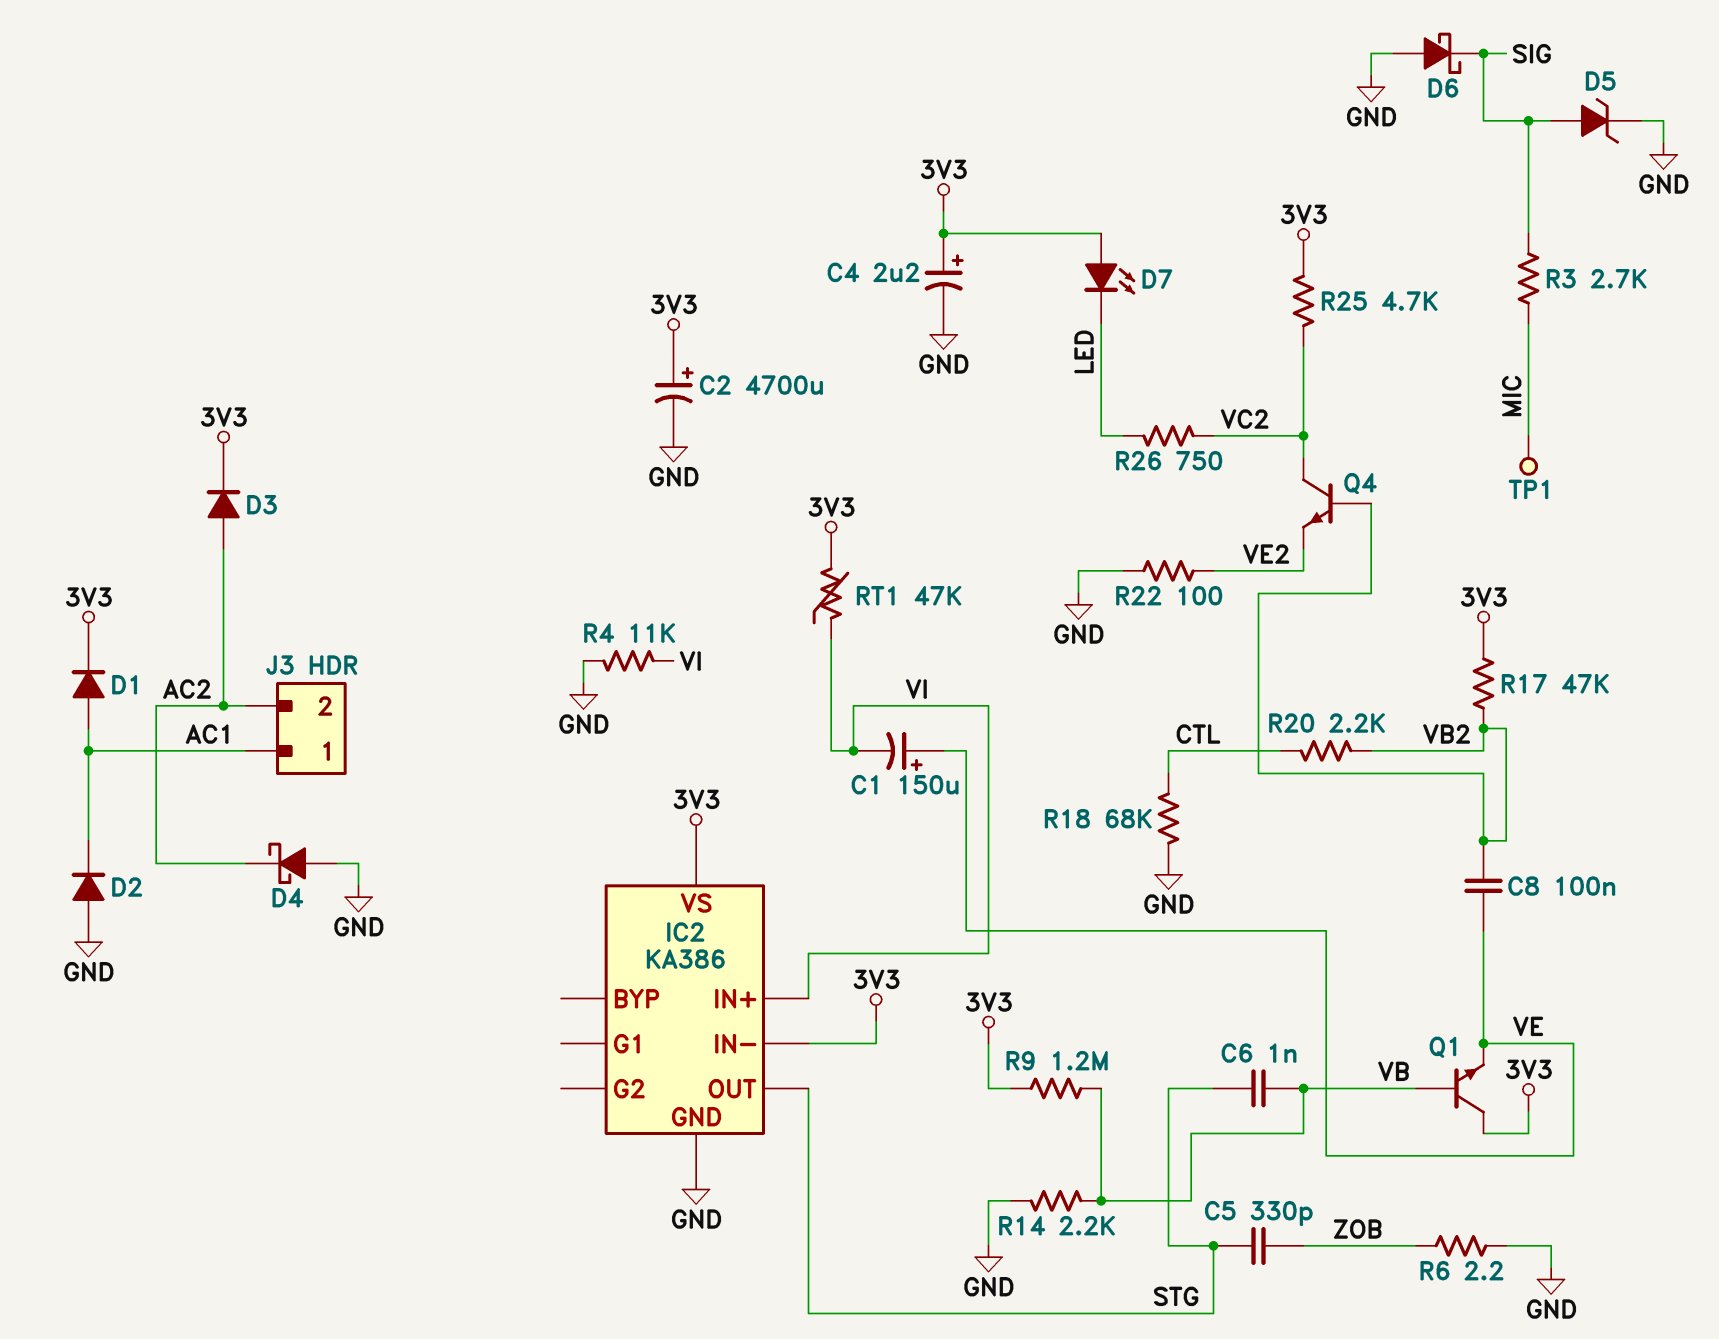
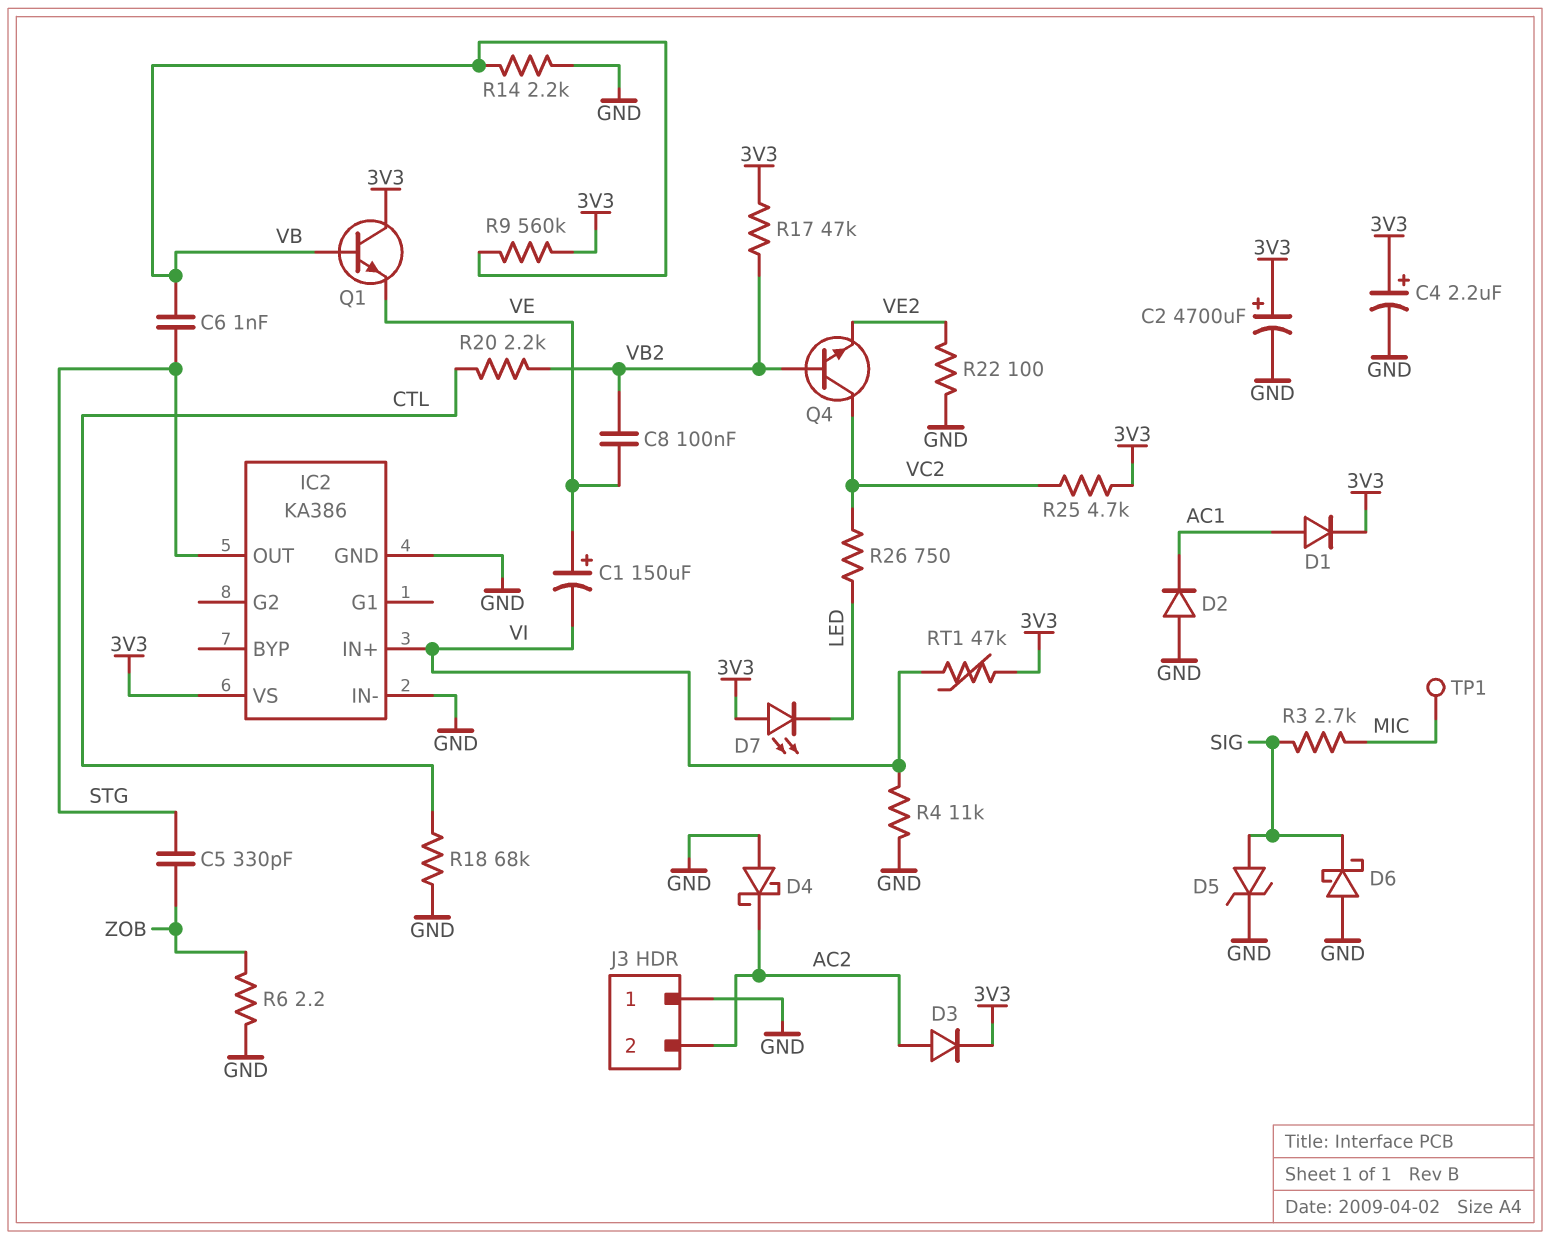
IC2 pin IN-: 3V3 -> GND
J3 pin 1: AC1 -> GND
R9: 1.2M (3V3, VB) -> 560k (3V3, VB)

